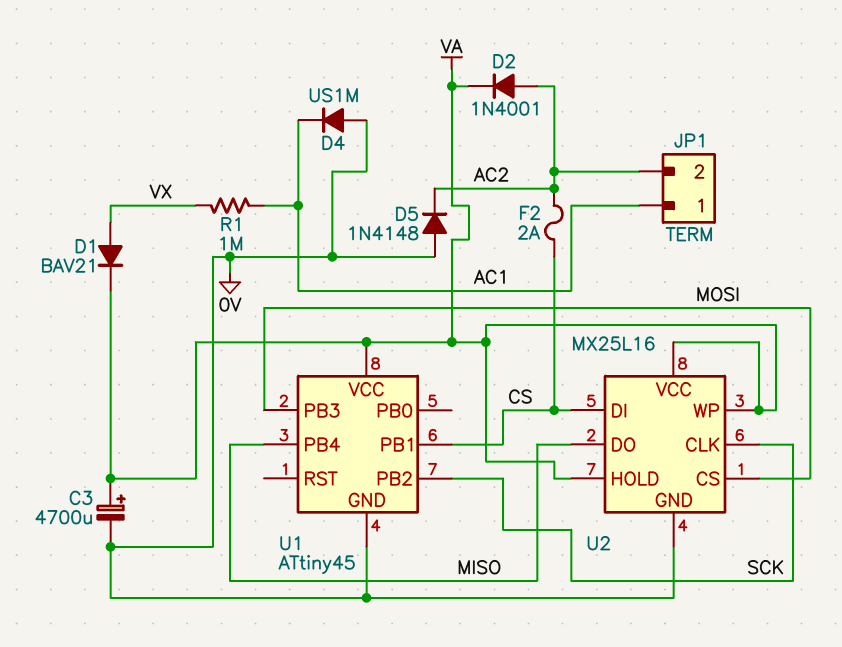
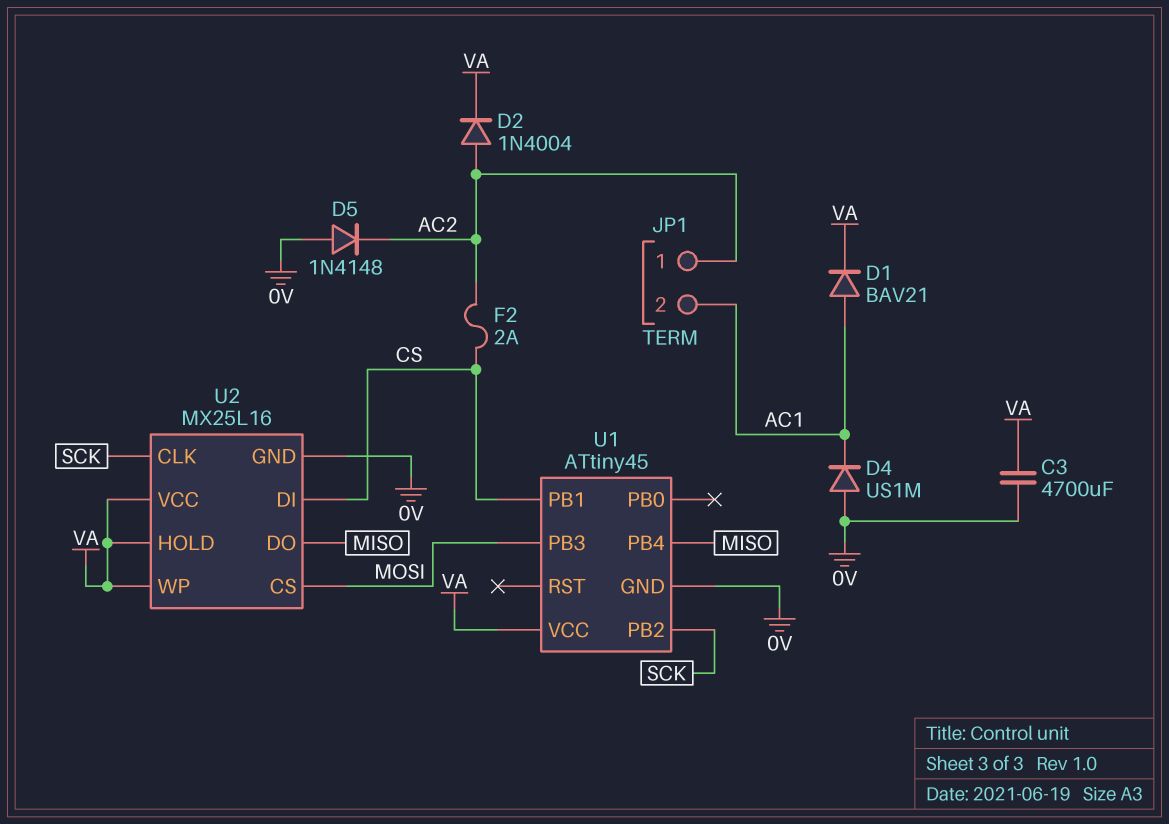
C3: 4700uF (plus VA, minus 0V) -> 4700uF (0V, VA)
D1: diode BAV21 (A VX, K VA) -> diode BAV21 (A AC1, K VA)
D2: diode 1N4001 (A AC2, K VA) -> diode 1N4004 (A AC2, K VA)
JP1 pin 1: AC1 -> AC2
JP1 pin 2: AC2 -> AC1
R1: 1M (AC1, VX) -> none

